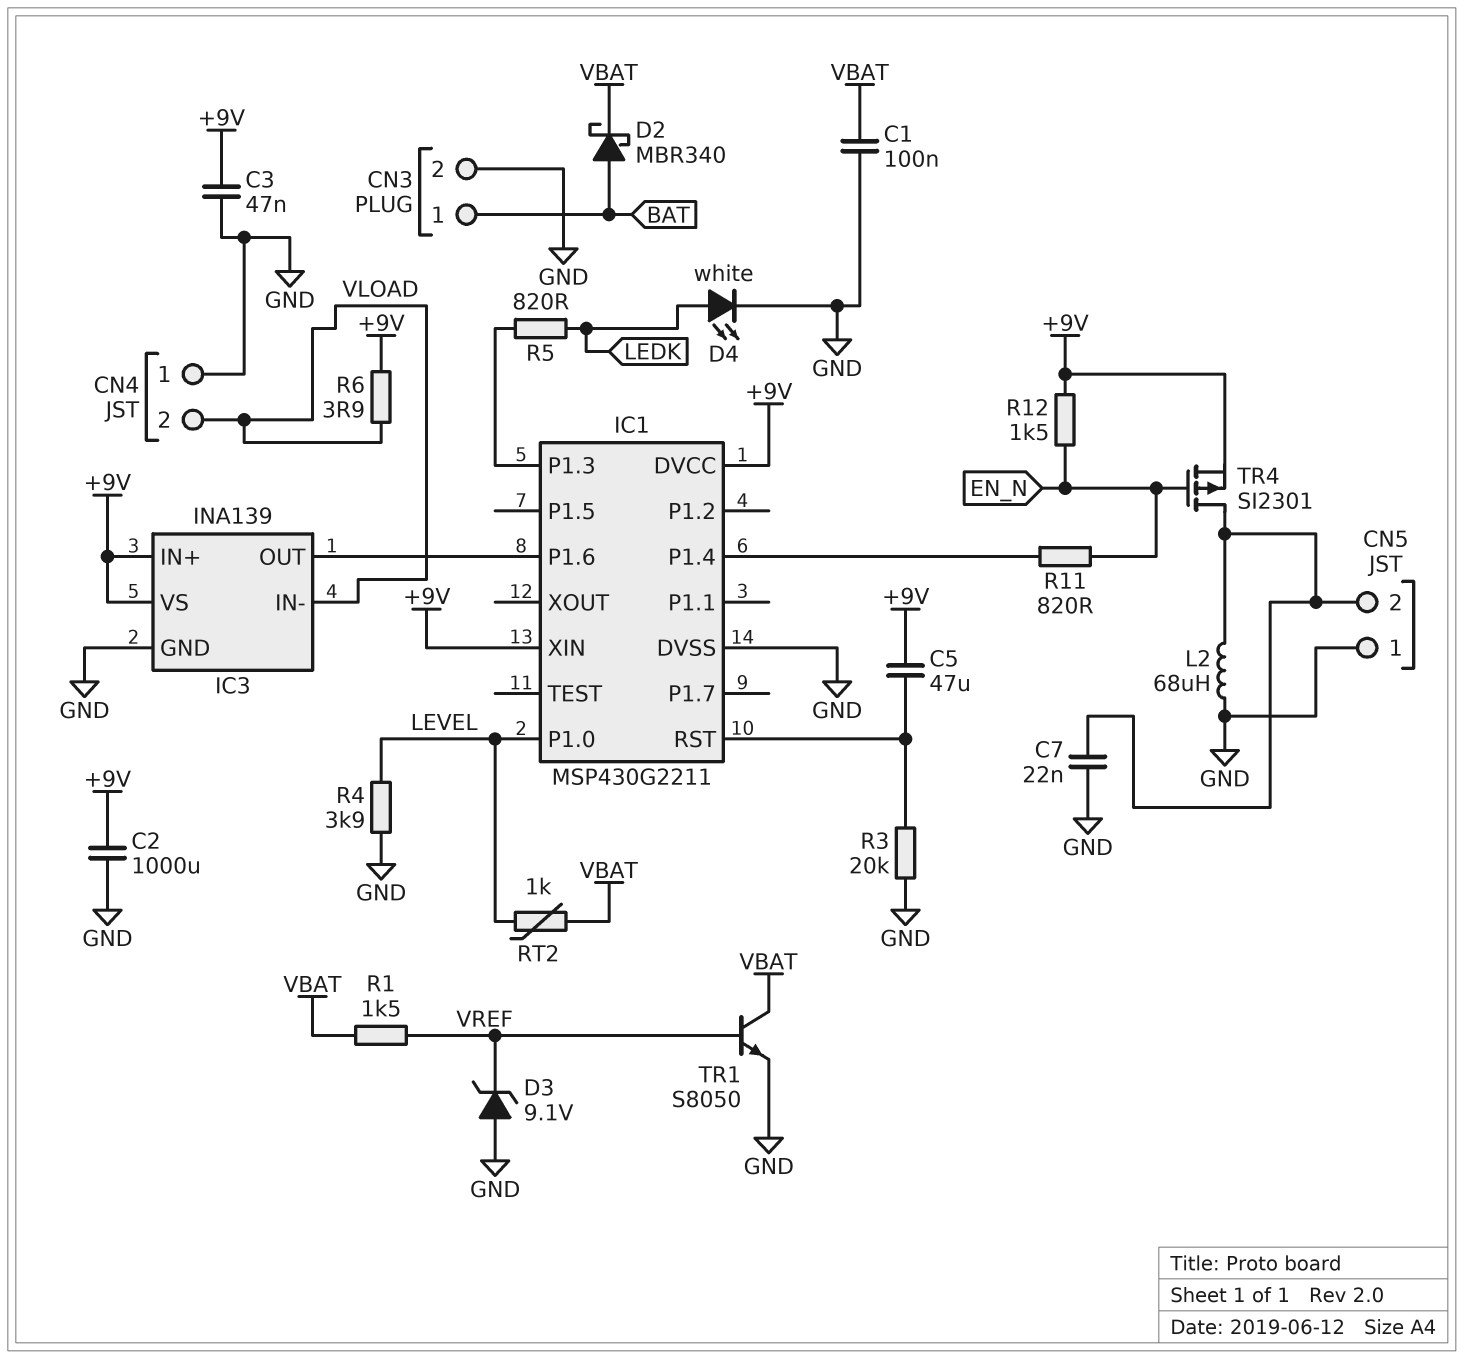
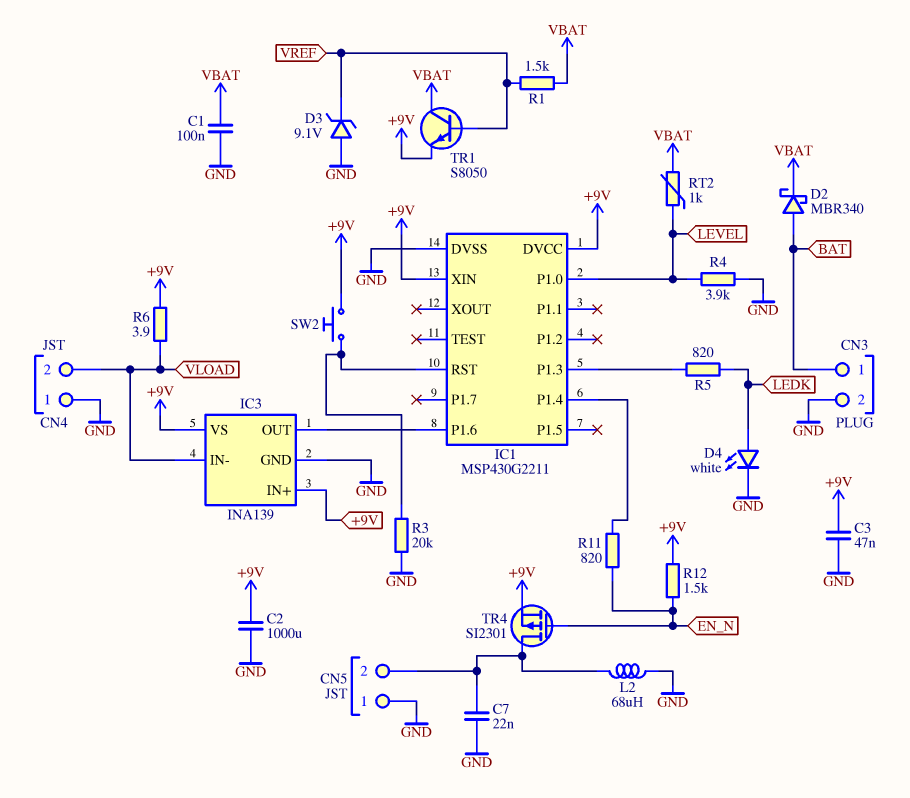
C5: 47uF (+9V, IC1/RST) -> none
SW2: none -> button (+9V, IC1/RST)
TR1: NPN S8050 (B VREF, C VBAT, E GND) -> NPN S8050 (B VREF, C VBAT, E +9V)

